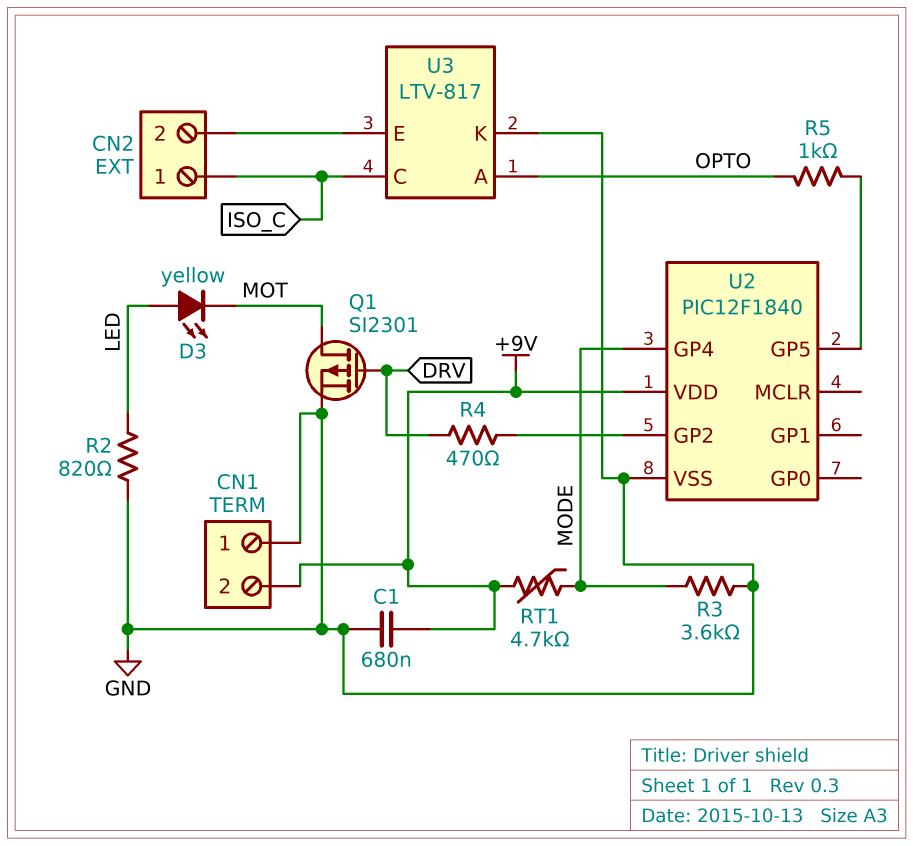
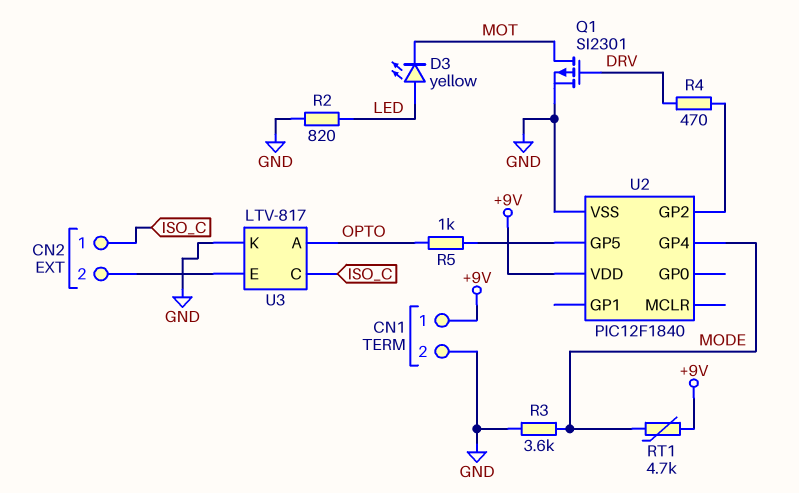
C1: 680nF (+9V, GND) -> none
CN1 pin 1: GND -> +9V
CN1 pin 2: +9V -> GND

